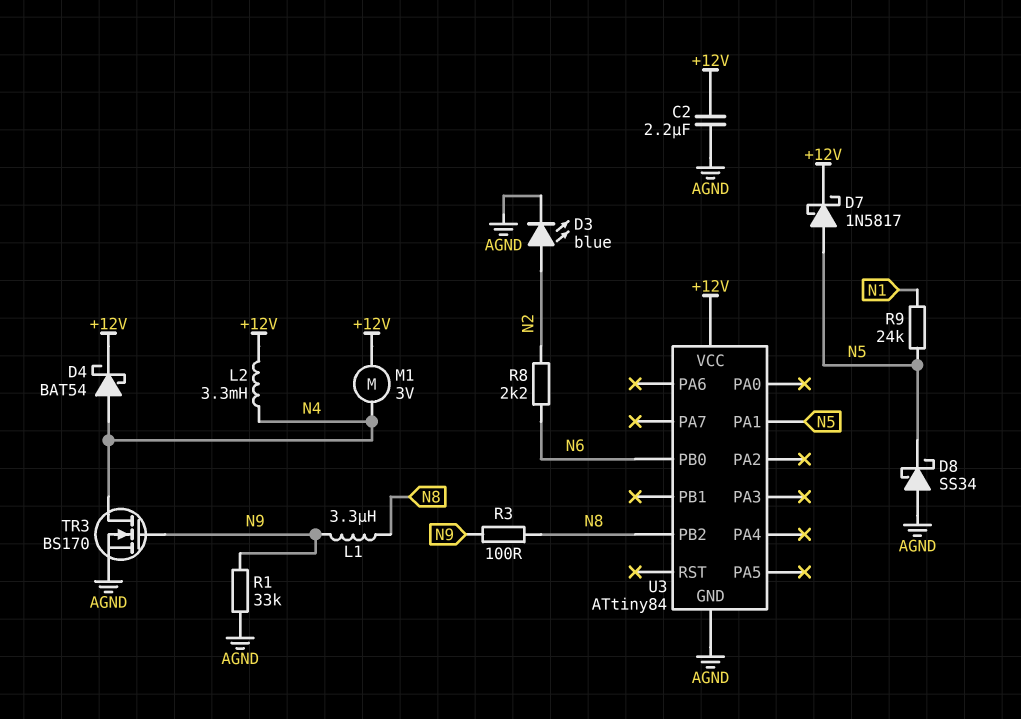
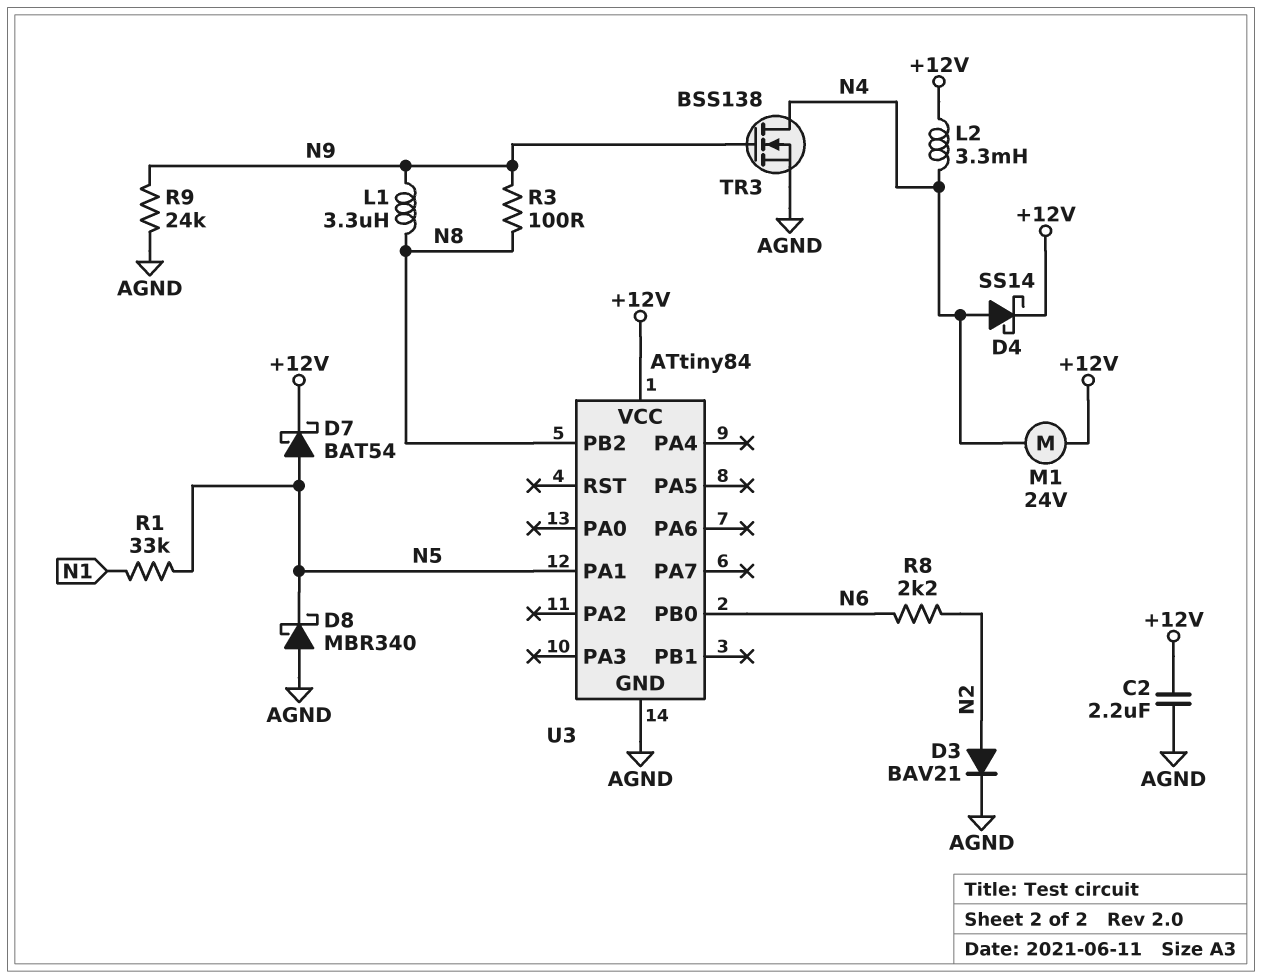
D3: LED blue (A N2, K AGND) -> diode BAV21 (A N2, K AGND)
D4: schottky BAT54 (A N4, K +12V) -> schottky SS14 (A N4, K +12V)
D7: schottky 1N5817 (A N5, K +12V) -> schottky BAT54 (A N5, K +12V)
D8: schottky SS34 (A AGND, K N5) -> schottky MBR340 (A AGND, K N5)
M1: motor 3V (+12V, N4) -> motor 24V (+12V, N4)
R1: 33k (AGND, N9) -> 33k (N1, N5)
R9: 24k (N1, N5) -> 24k (AGND, N9)
TR3: NMOS BS170 (G N9, D N4, S AGND) -> NMOS BSS138 (G N9, D N4, S AGND)

